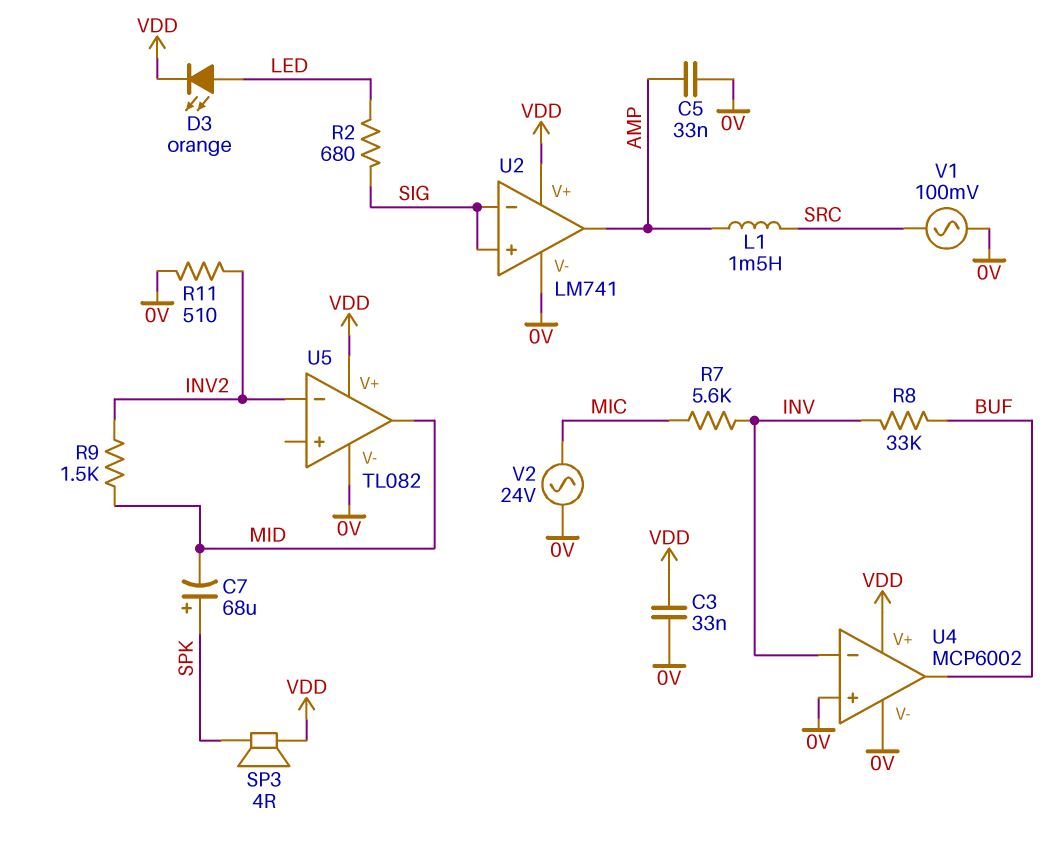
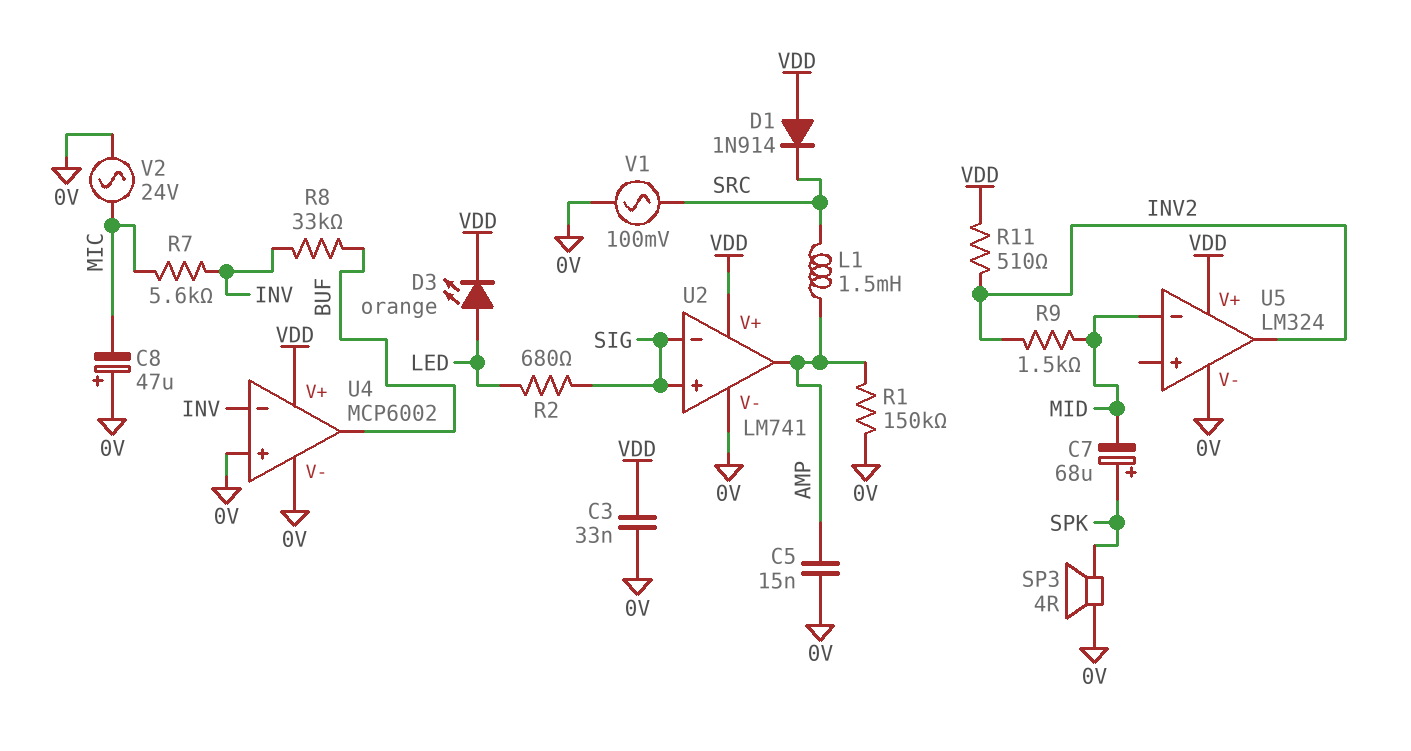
C5: 33nF (0V, AMP) -> 15nF (0V, AMP)
C8: none -> 47uF (plus 0V, minus MIC)
D1: none -> diode 1N914 (A VDD, K SRC)
R1: none -> 150k (0V, AMP)
R11: 510 (0V, INV2) -> 510 (INV2, VDD)
SP3: speaker 4R (SPK, VDD) -> speaker 4R (0V, SPK)
U5: TL082 -> LM324
U5 pin in-: INV2 -> MID
U5 pin out: MID -> INV2

